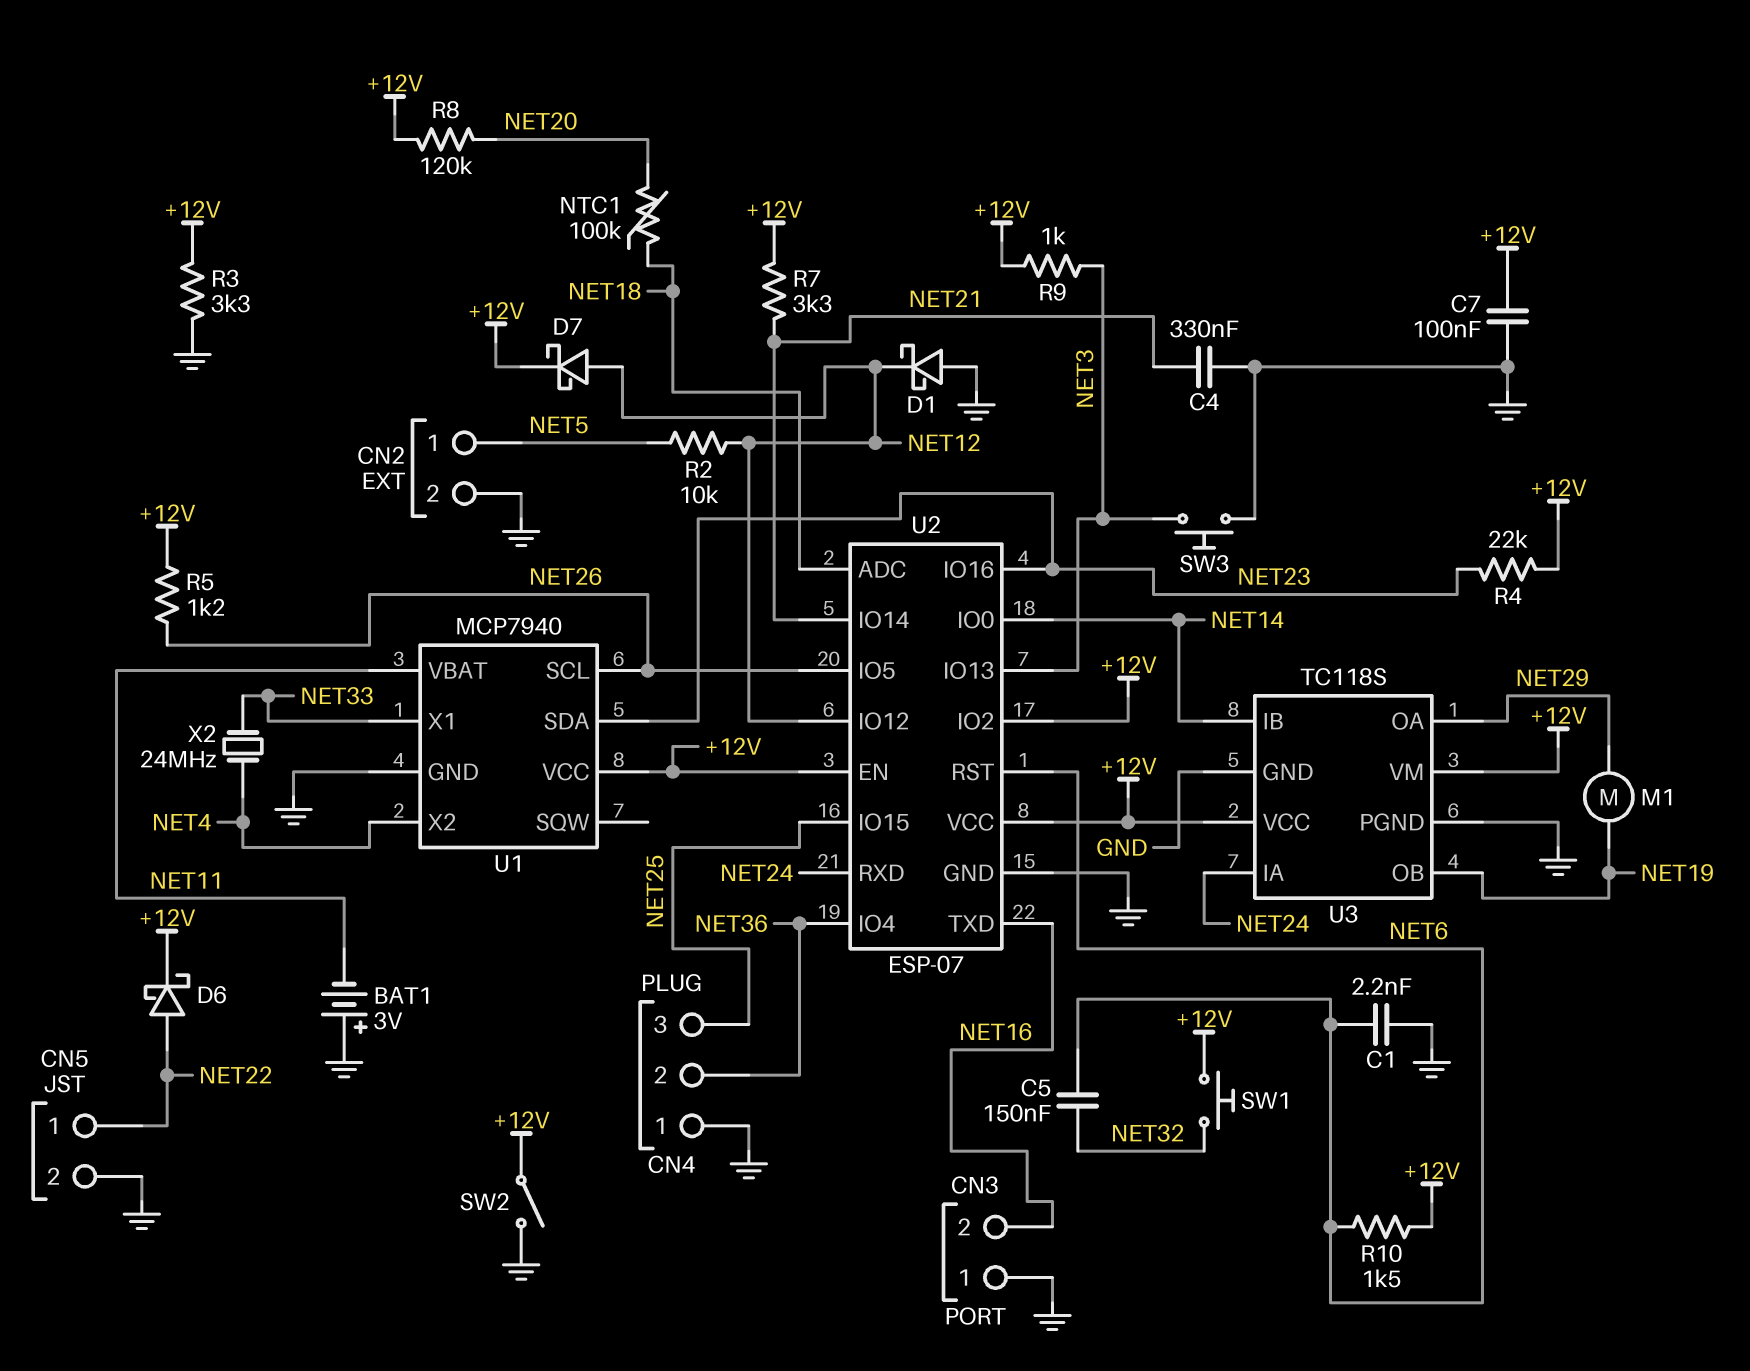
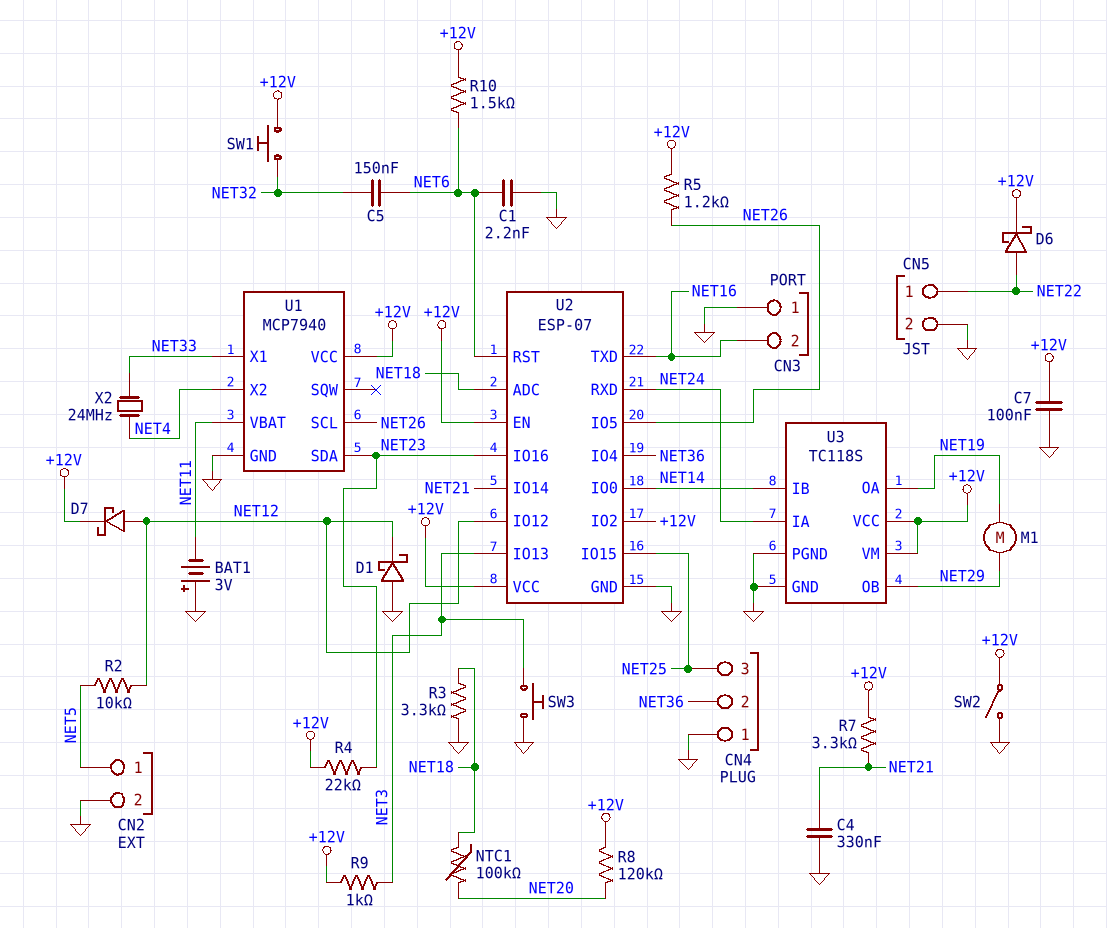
R3: 3.3k (+12V, GND) -> 3.3k (GND, NET18)
U3 pin OA: NET29 -> NET19
U3 pin OB: NET19 -> NET29

